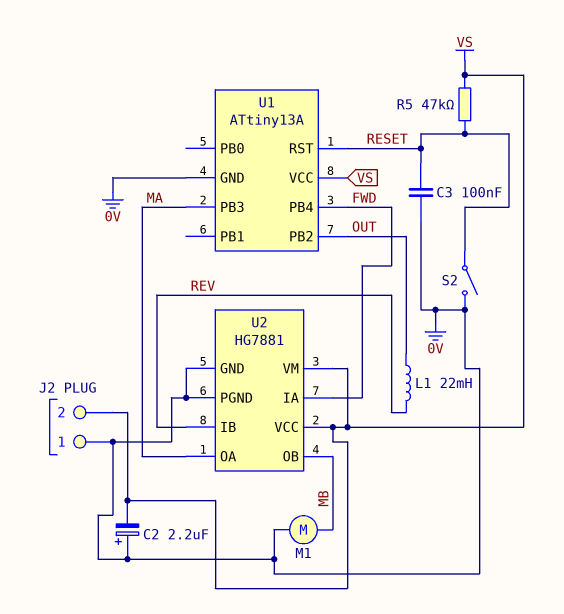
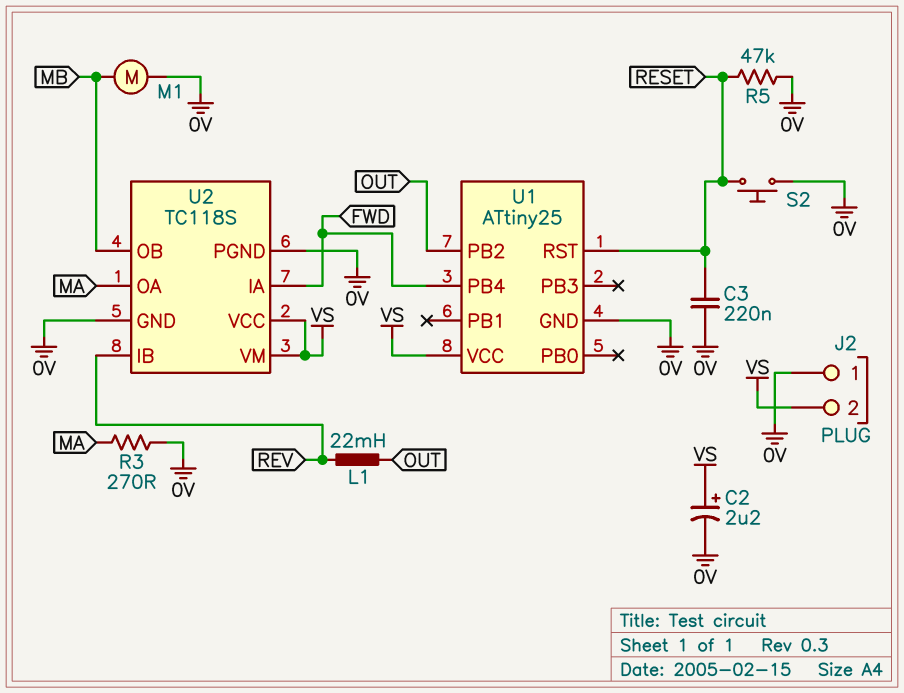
C2: 2.2uF (plus 0V, minus VS) -> 2.2uF (plus VS, minus 0V)
C3: 100nF (0V, RESET) -> 220nF (0V, RESET)
R3: none -> 270 (0V, MA)
R5: 47k (RESET, VS) -> 47k (0V, RESET)
S2: switch (0V, RESET) -> button (0V, RESET)
U1: ATtiny13A -> ATtiny25
U1 pin PB3: MA -> none
U2: HG7881 -> TC118S

